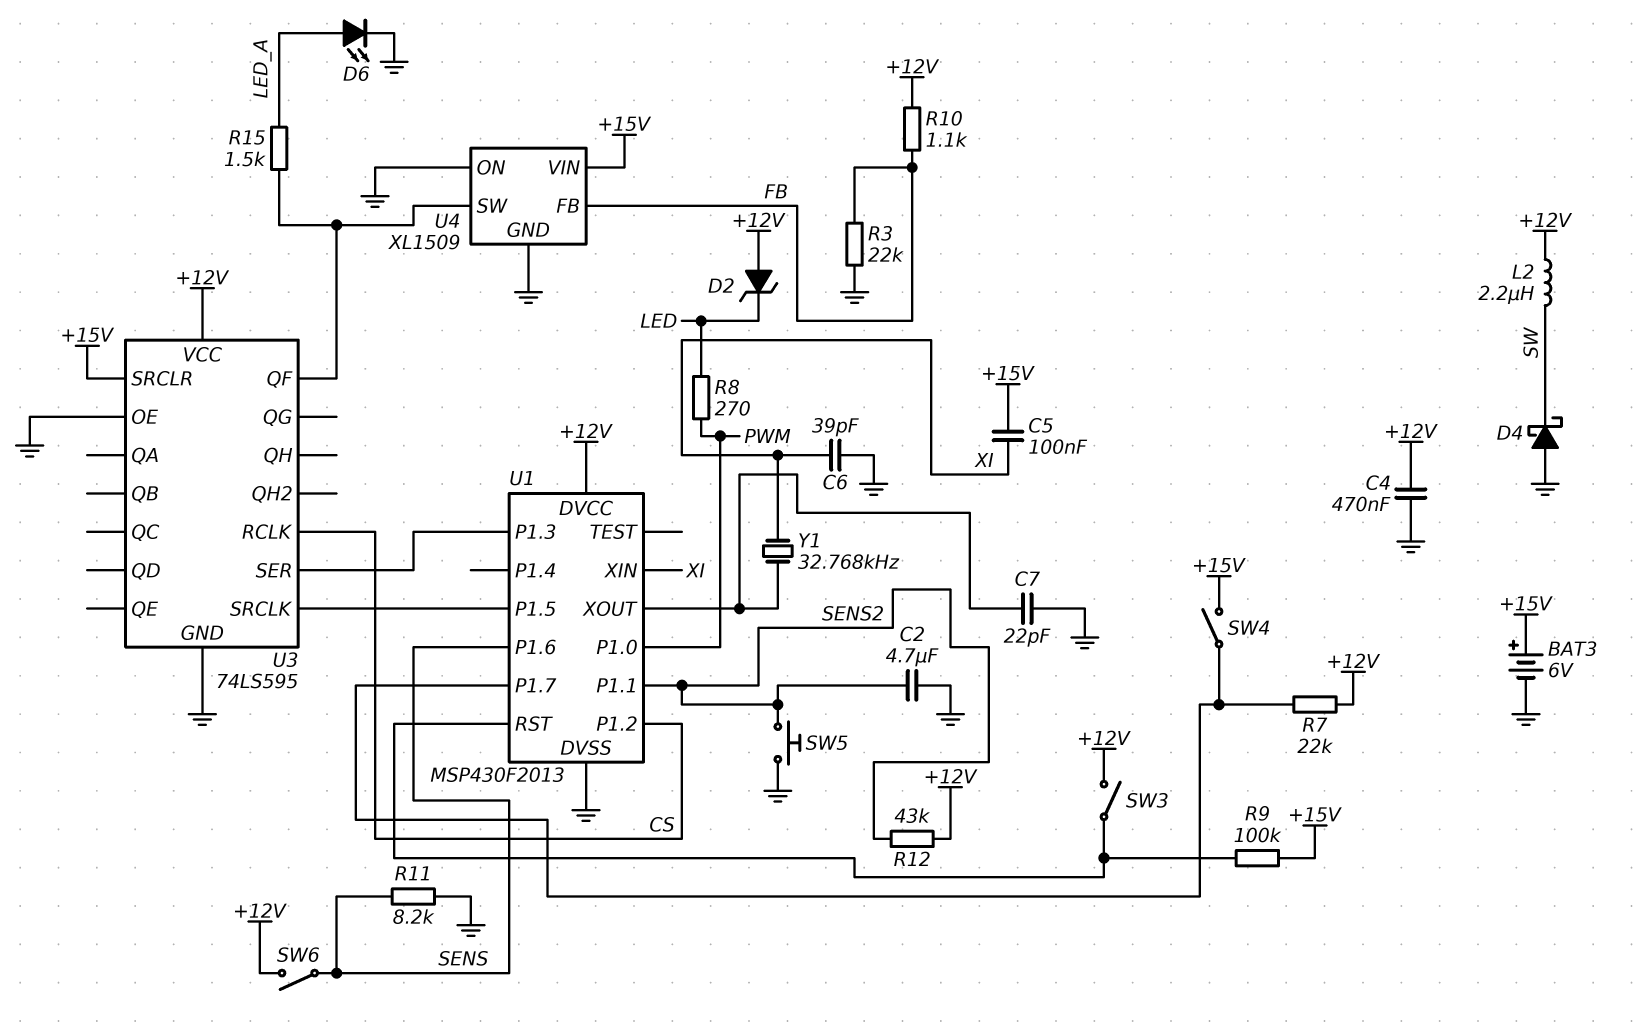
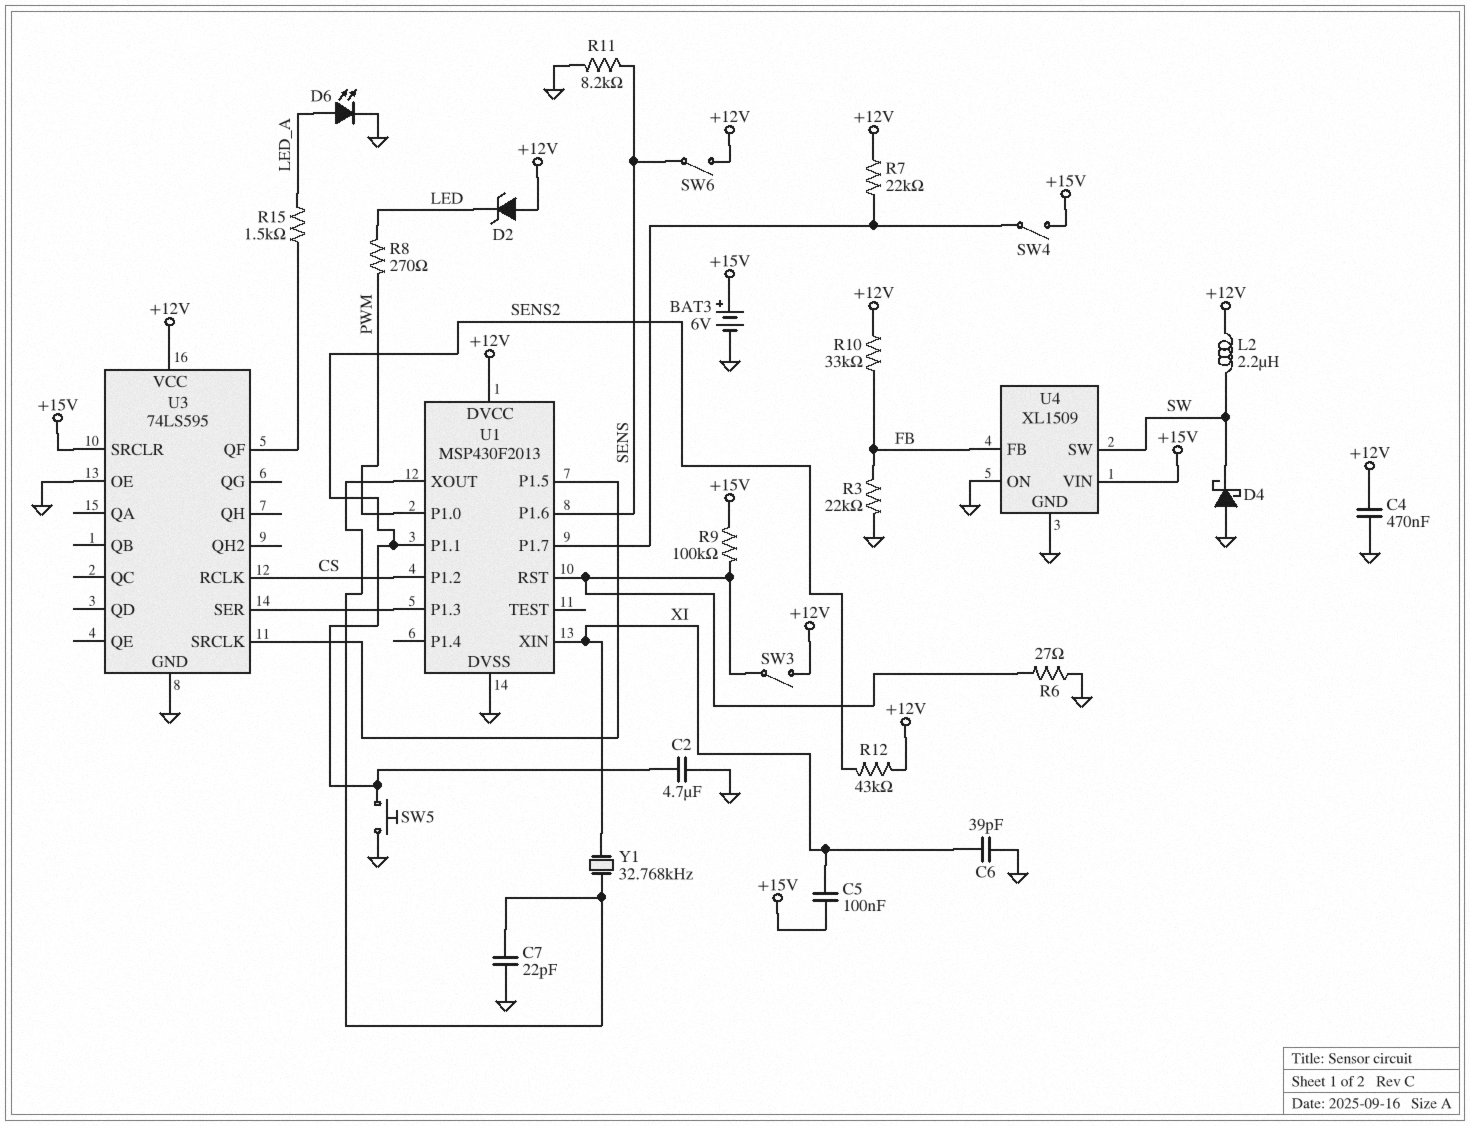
R6: none -> 27 (GND, U1/RST)
R10: 1.1k (+12V, FB) -> 33k (+12V, FB)
U4 pin SW: U3/QF -> SW

